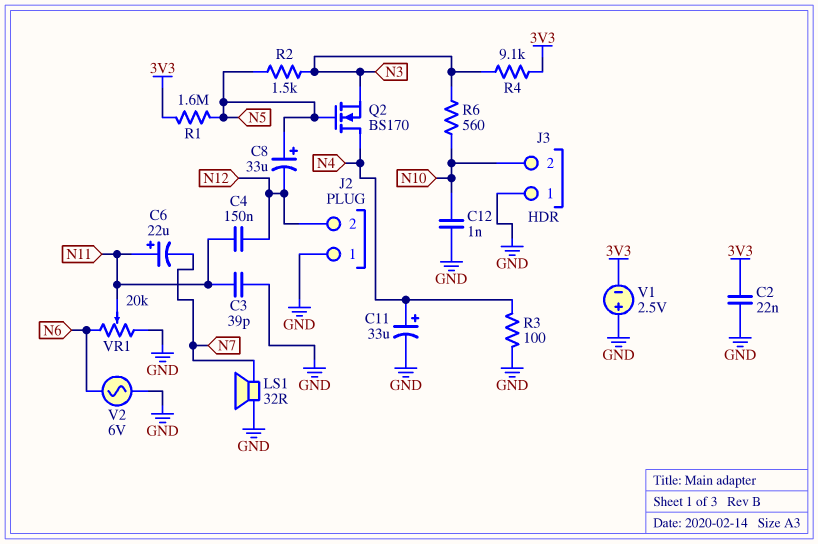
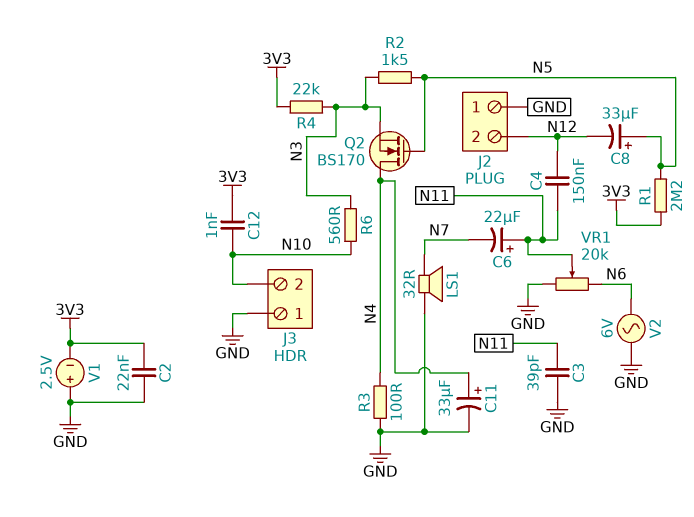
C12: 1nF (GND, N10) -> 1nF (3V3, N10)
R1: 1.6M (3V3, N5) -> 2.2M (3V3, N5)
R4: 9.1k (3V3, N3) -> 22k (3V3, N3)

